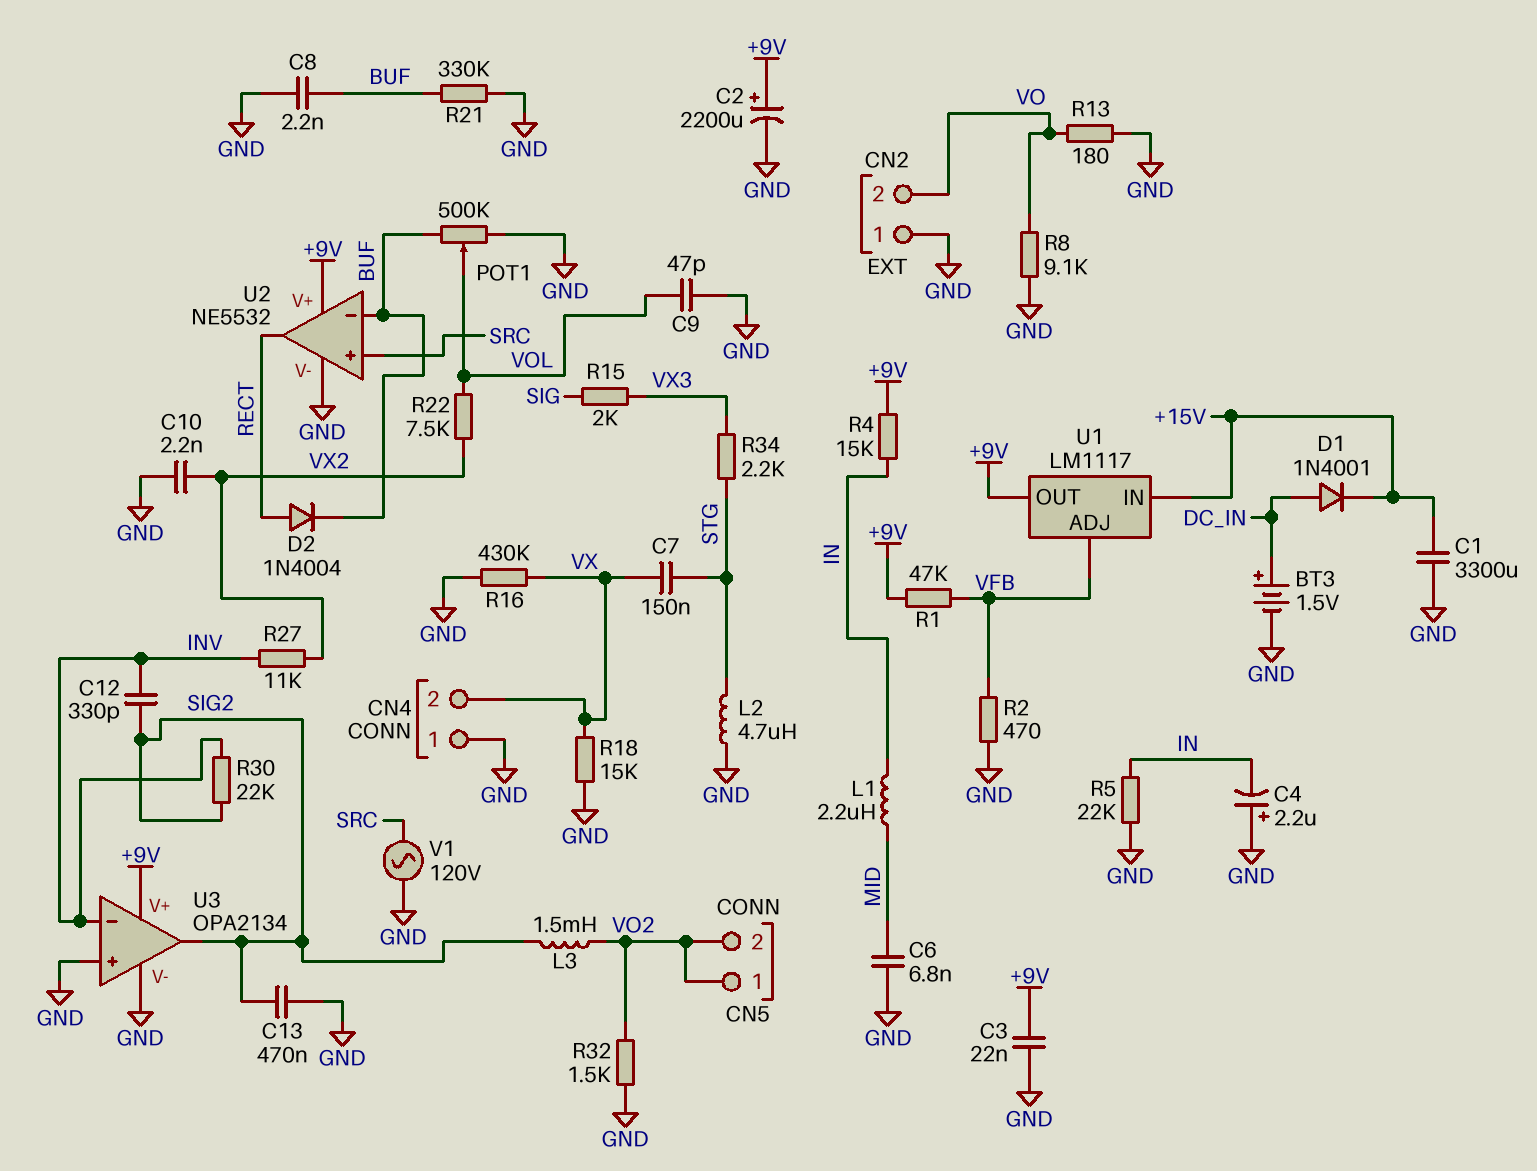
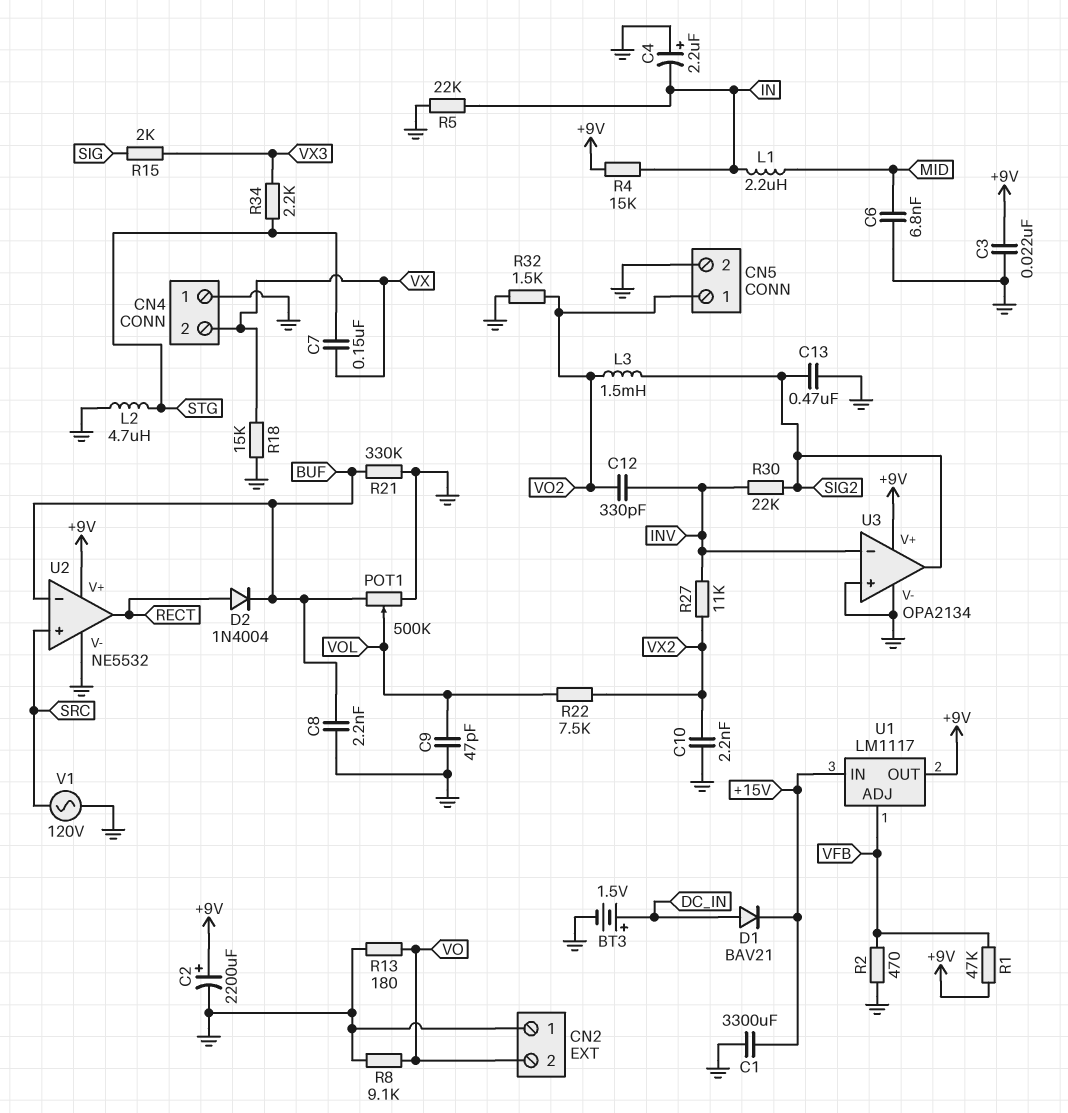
C12: 330pF (INV, SIG2) -> 330pF (INV, VO2)
CN5 pin 2: VO2 -> GND
D1: diode 1N4001 (A DC_IN, K +15V) -> diode BAV21 (A DC_IN, K +15V)
R16: 430k (GND, VX) -> none

